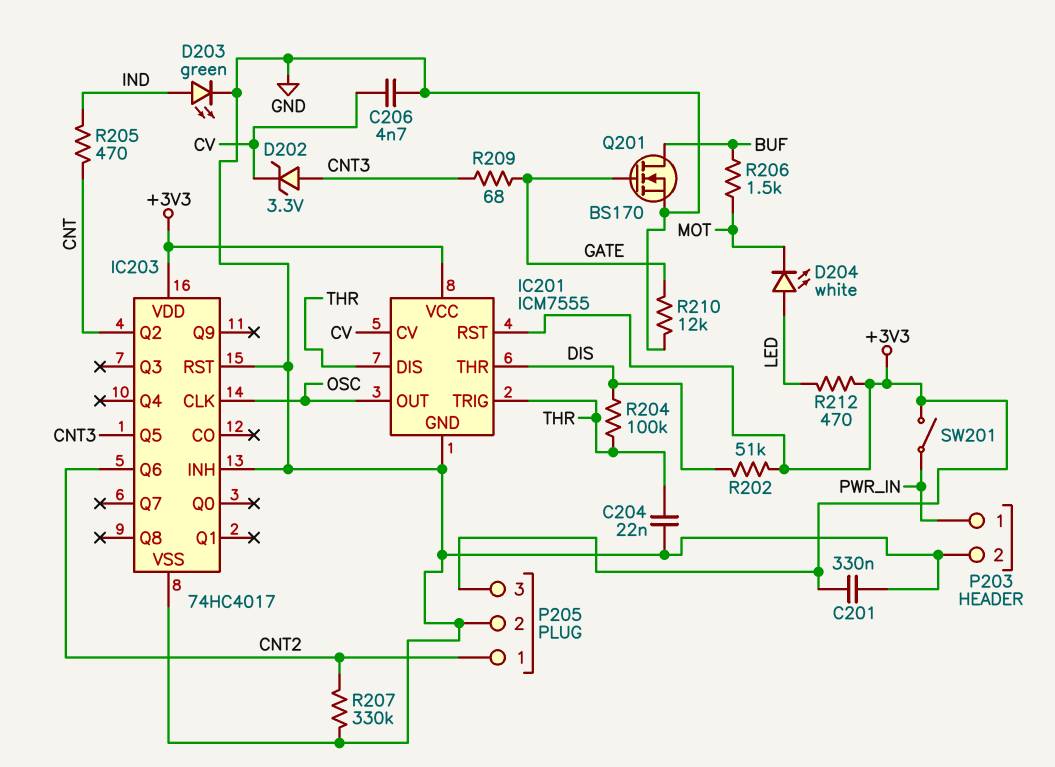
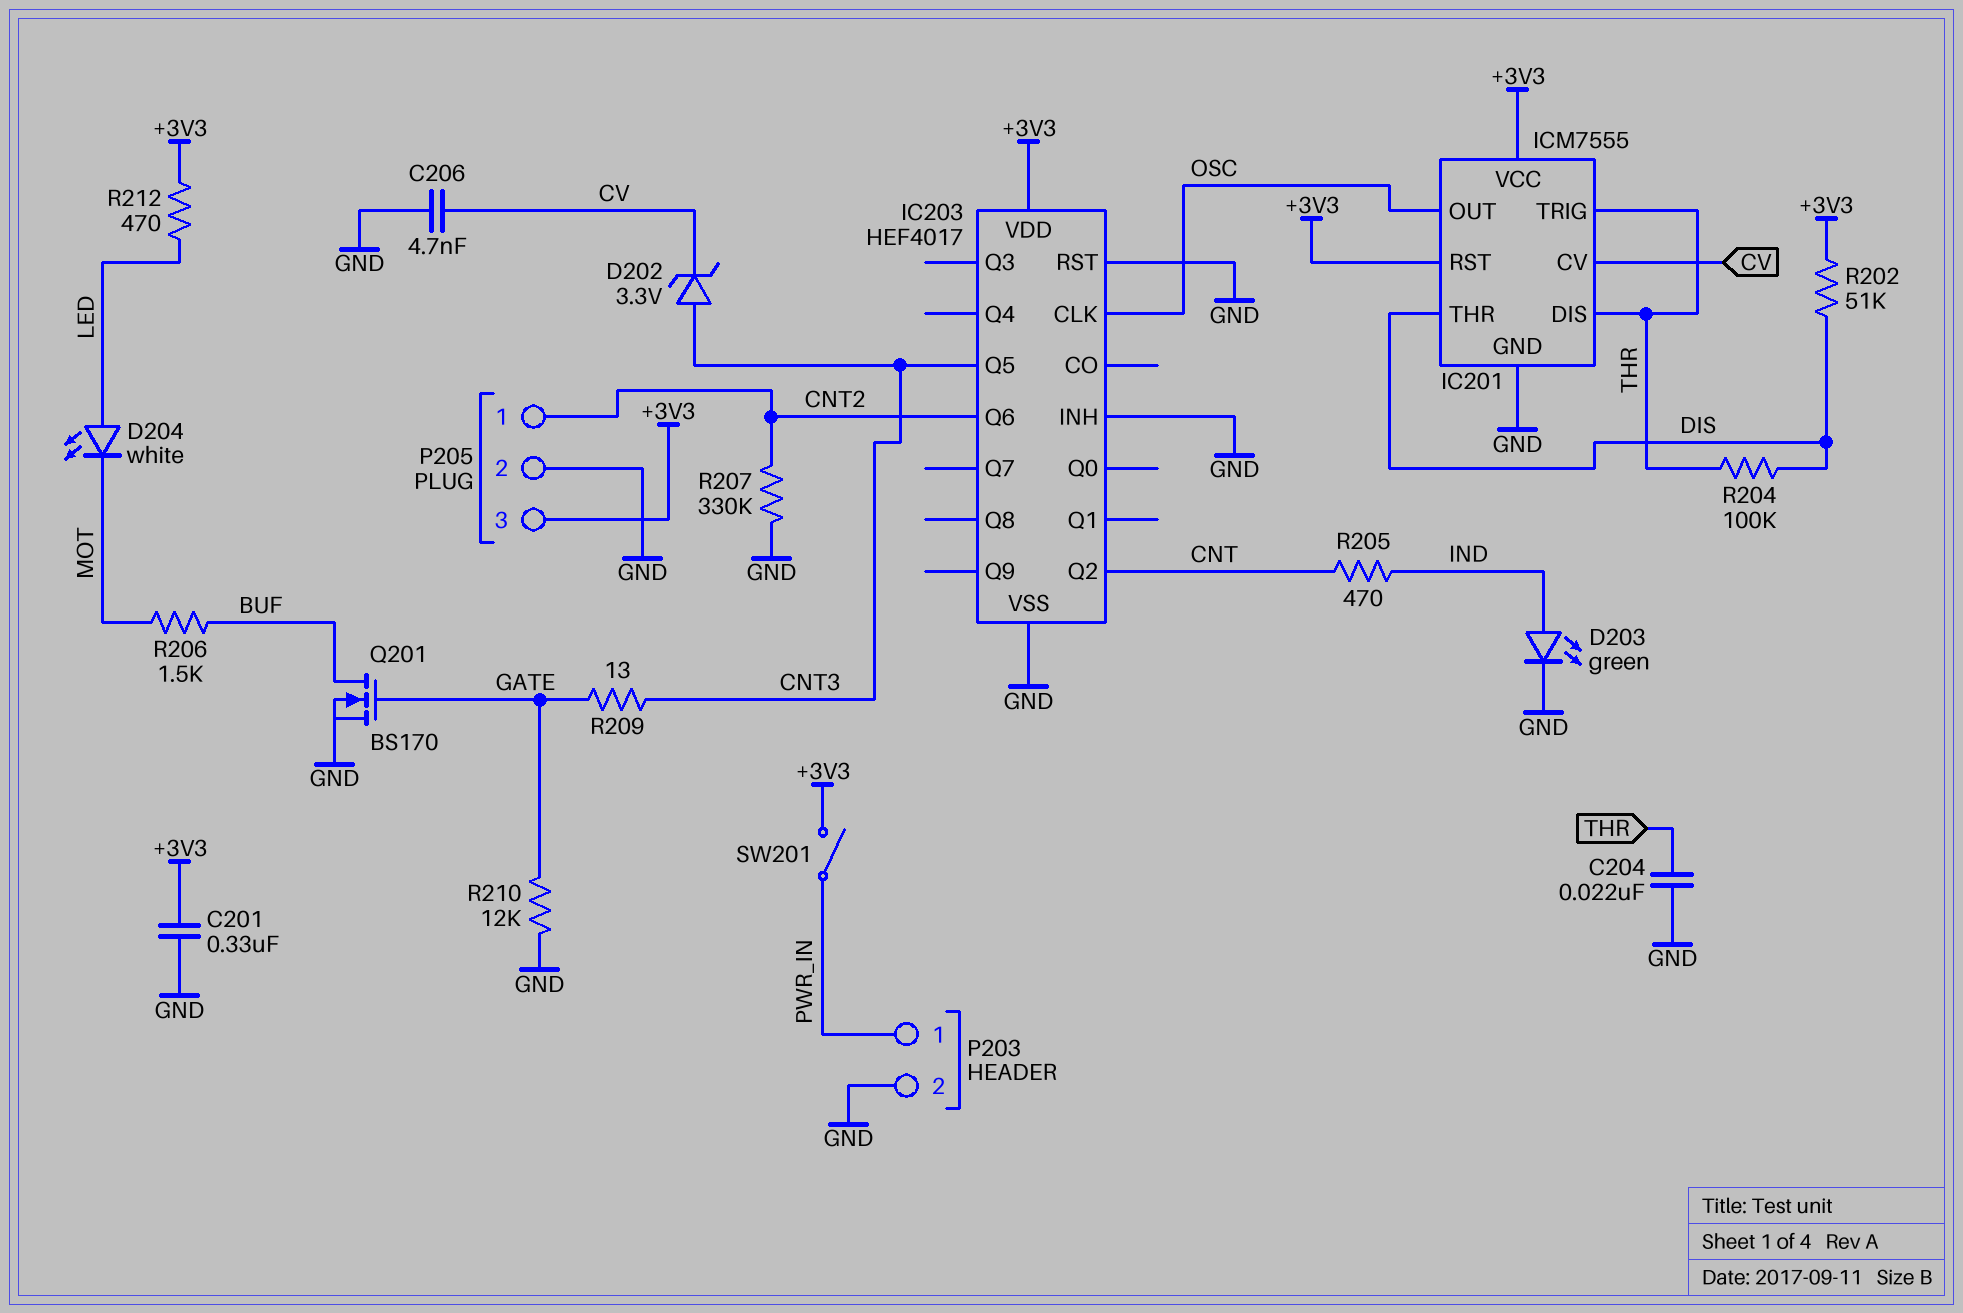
IC203: 74HC4017 -> HEF4017
R209: 68 (CNT3, GATE) -> 13 (CNT3, GATE)

